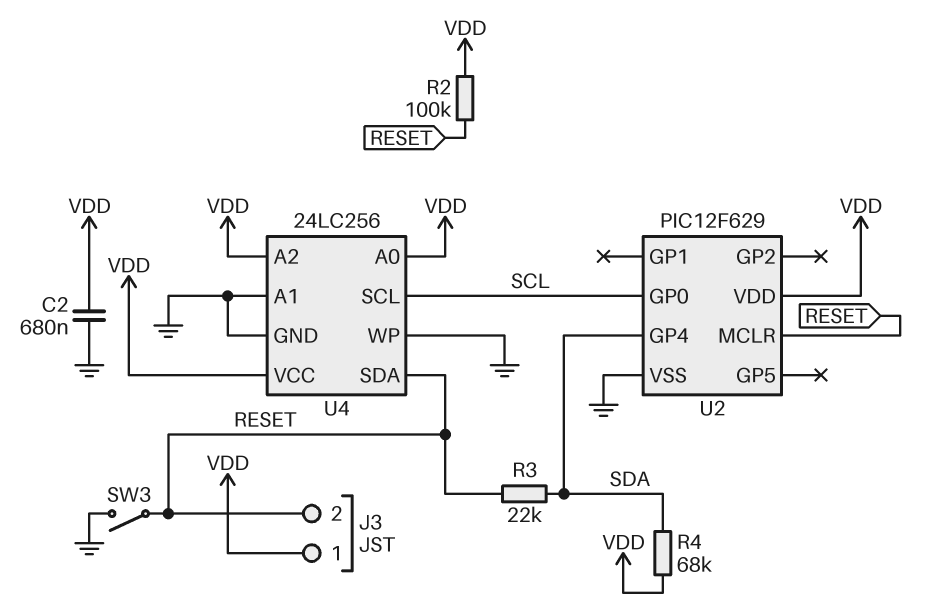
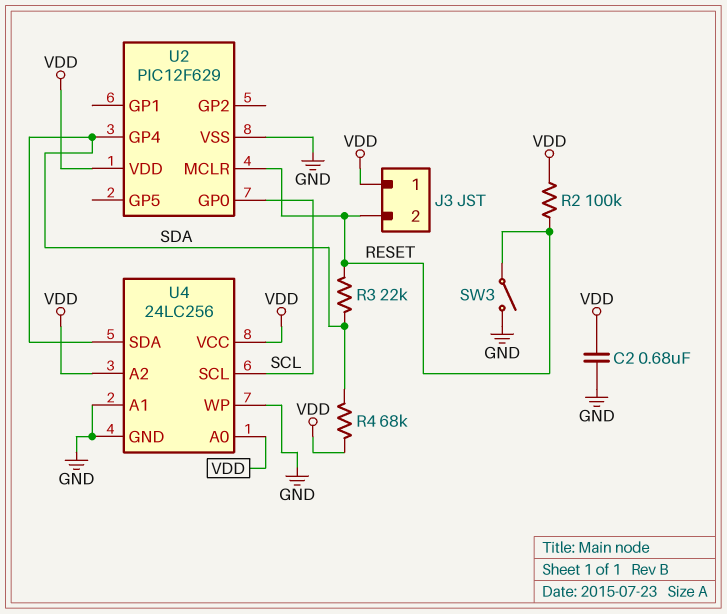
U4 pin SDA: RESET -> SDA

